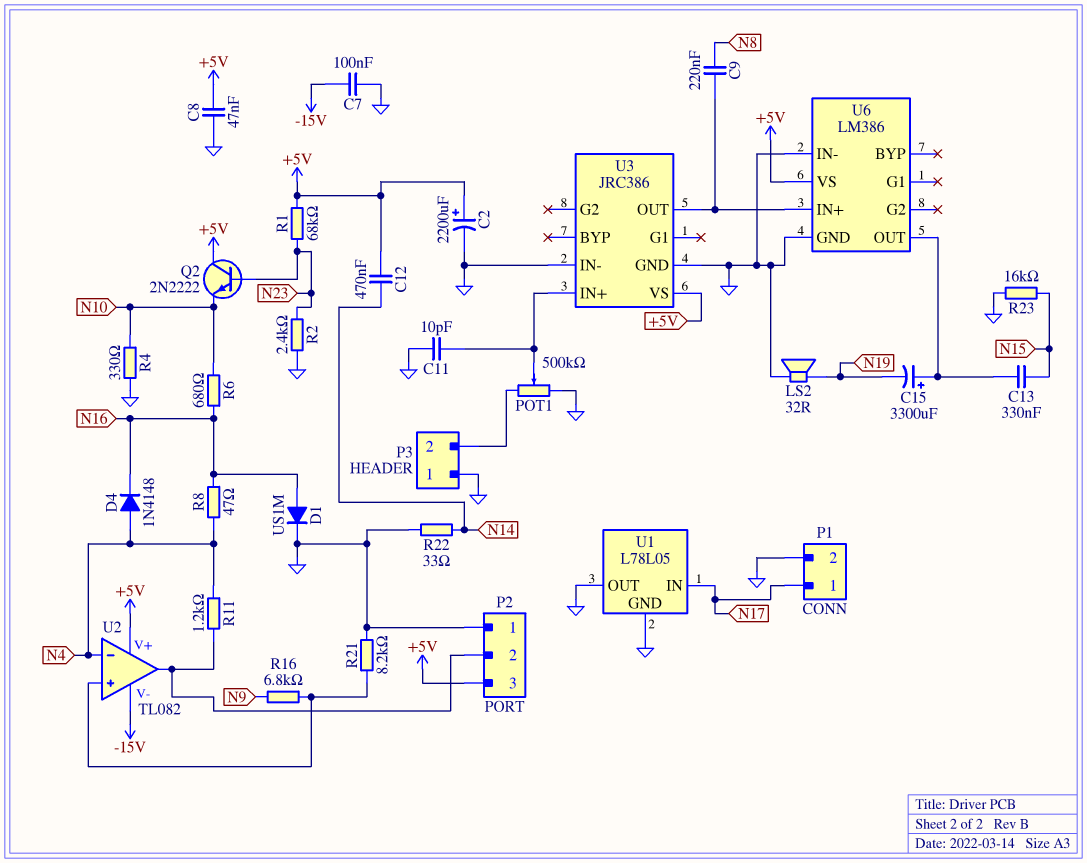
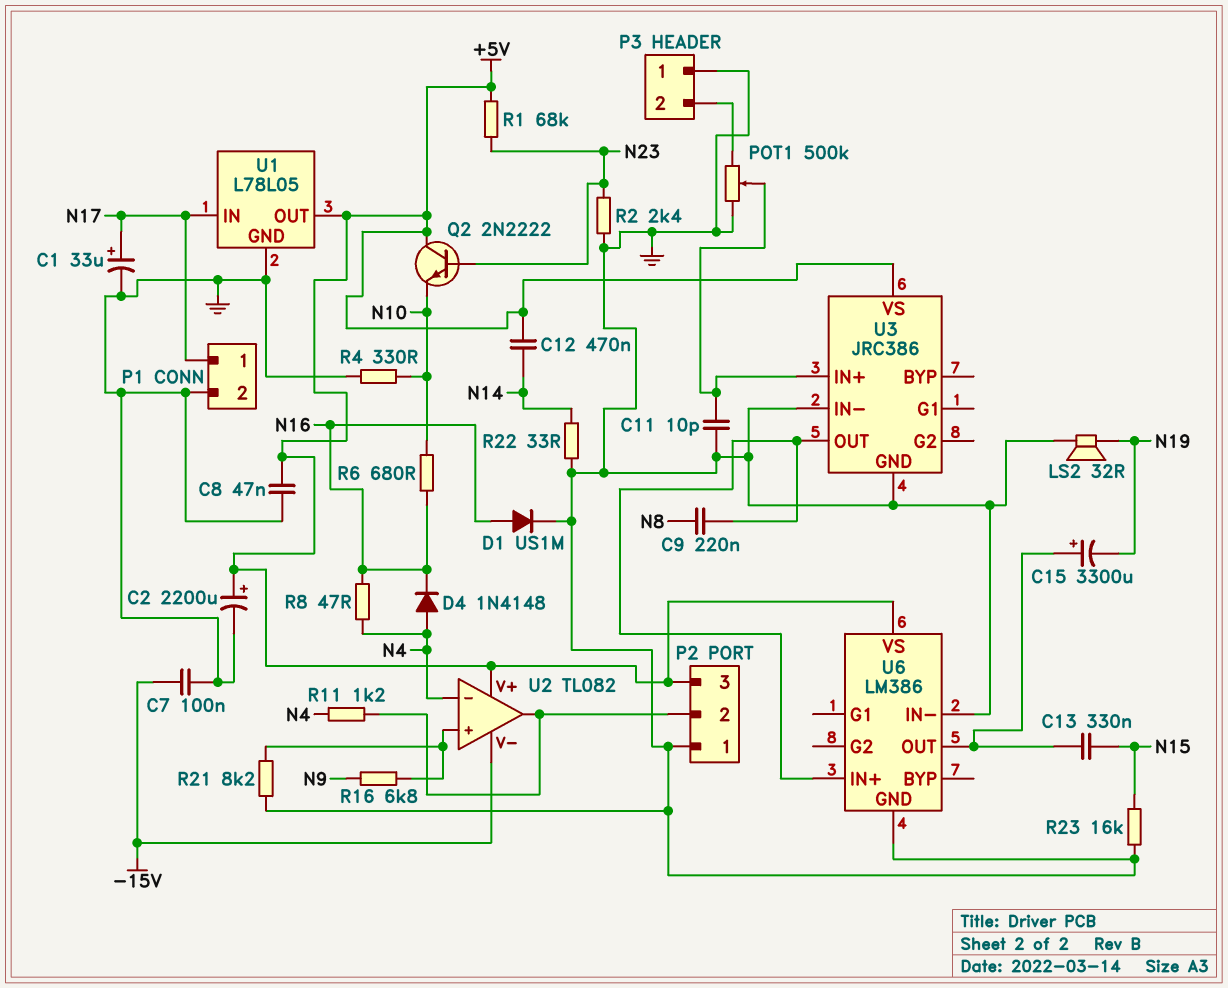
C1: none -> 33uF (plus N17, minus GND)
U1 pin OUT: GND -> +5V

